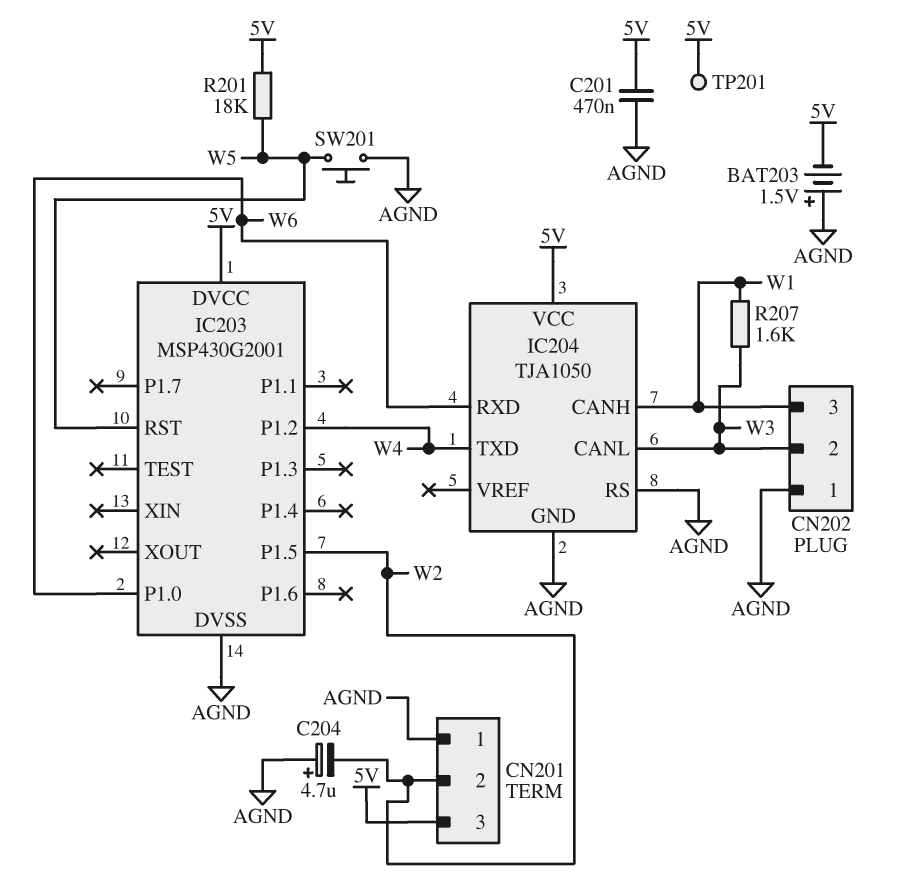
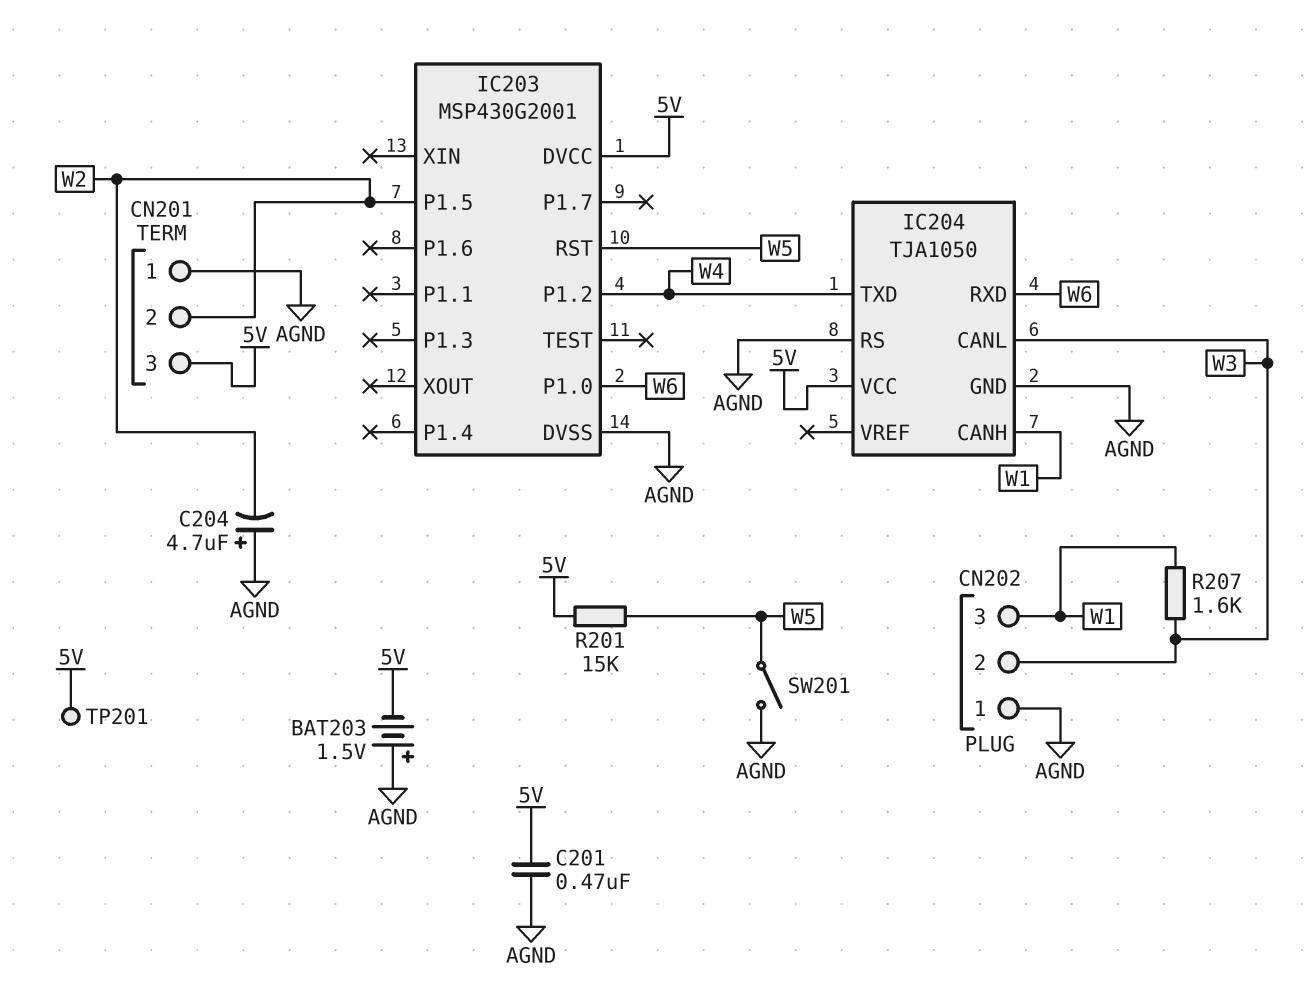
R201: 18k (5V, W5) -> 15k (5V, W5)
SW201: button (AGND, W5) -> switch (AGND, W5)

